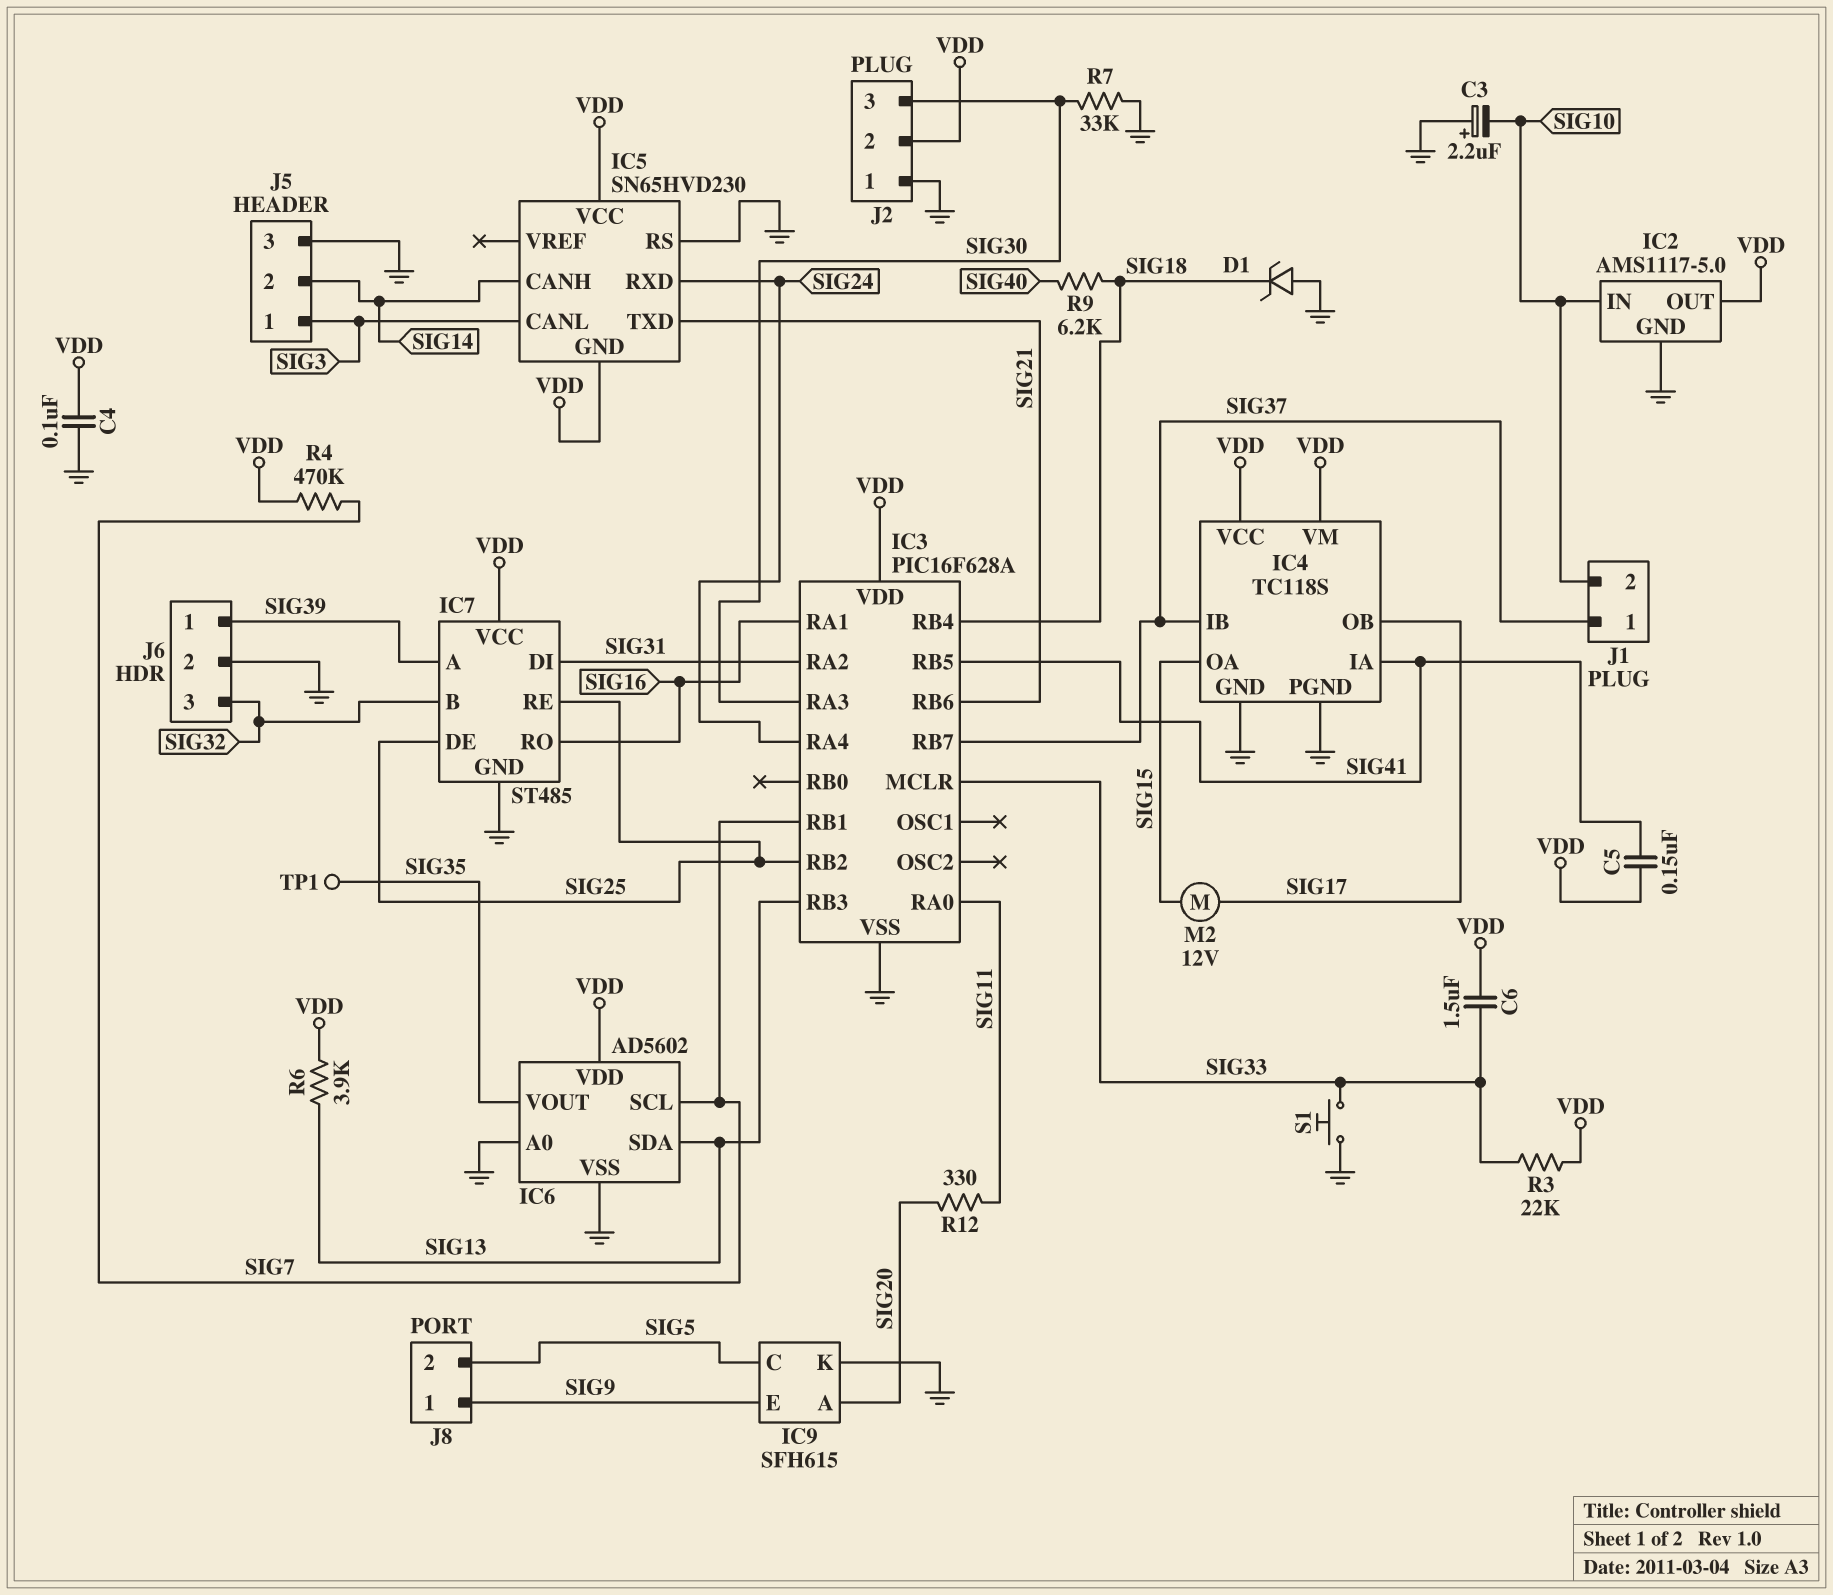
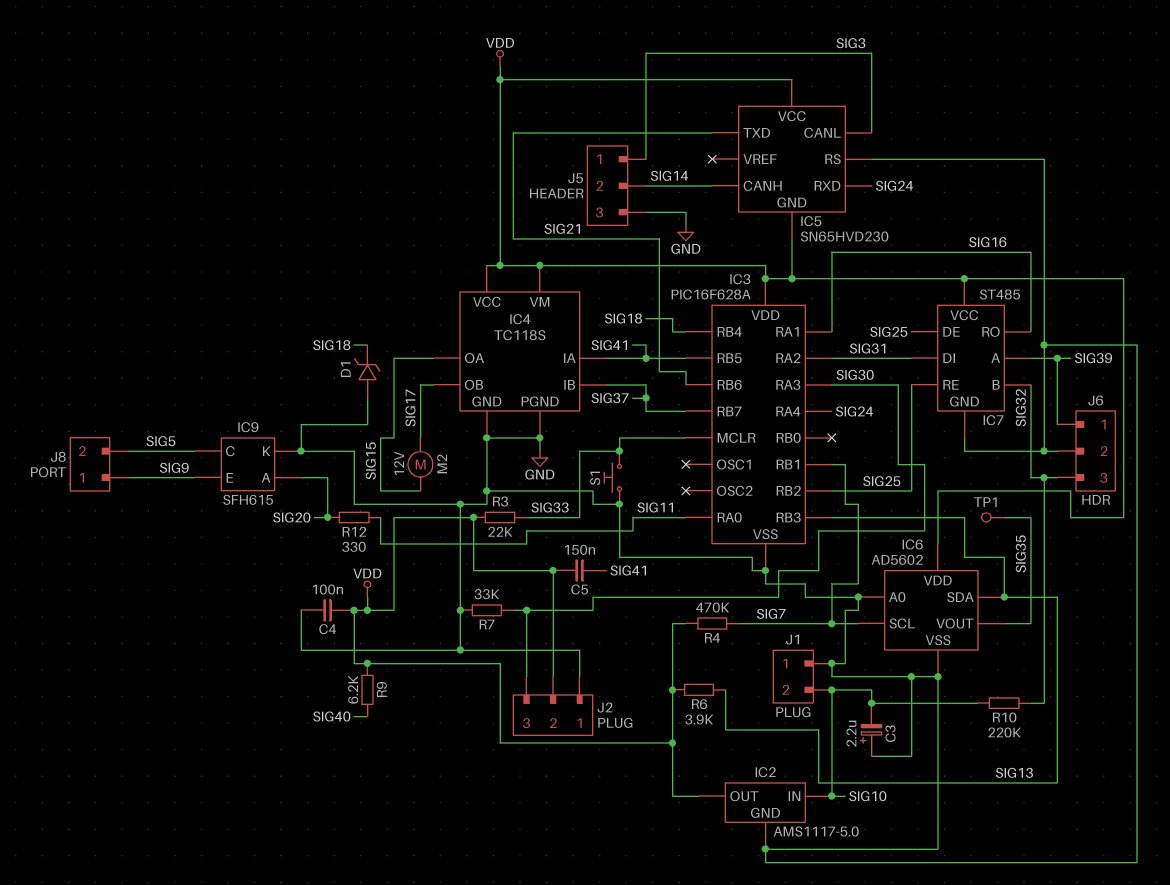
C6: 1.5uF (SIG33, VDD) -> none
J1 pin 1: SIG37 -> GND
R9: 6.2k (SIG18, SIG40) -> 6.2k (SIG40, VDD)
R10: none -> 220k (SIG10, SIG32)

